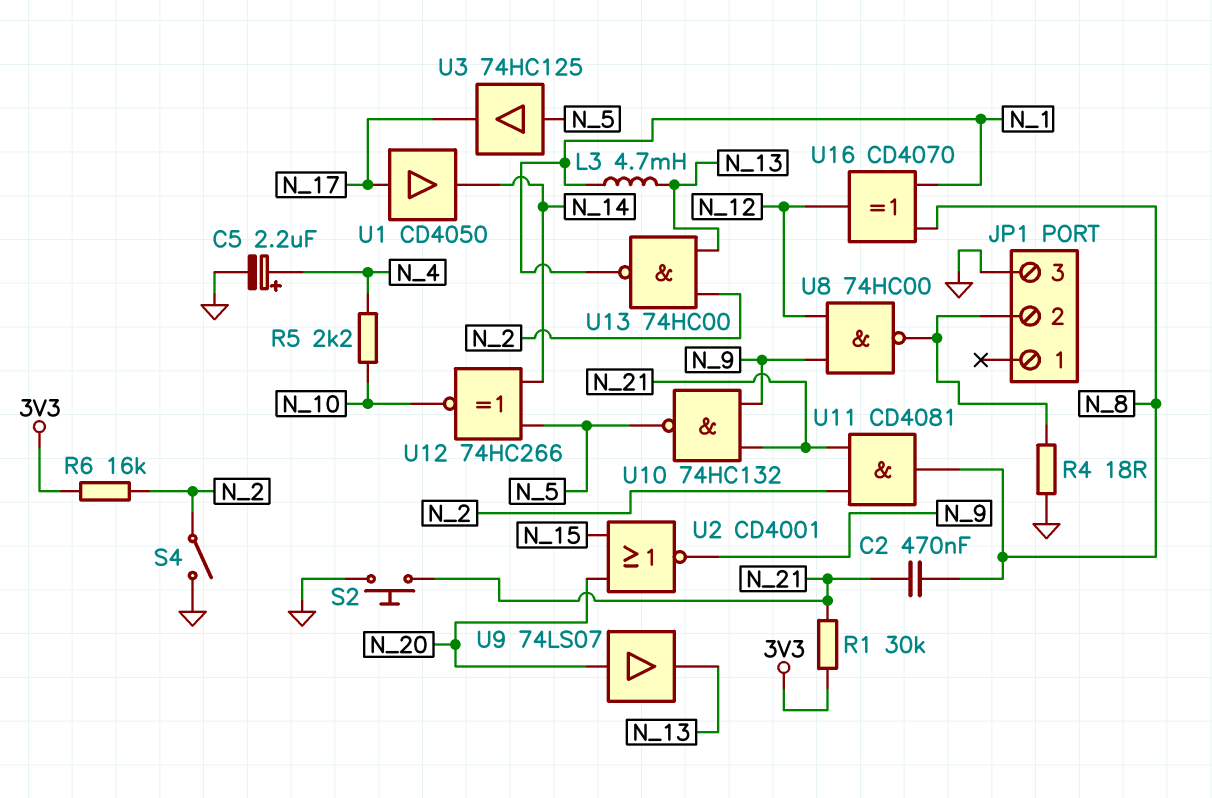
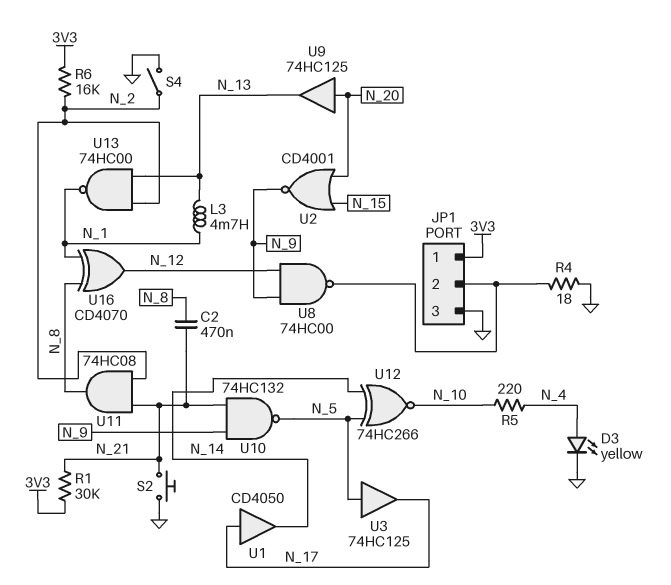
C5: 2.2uF (plus N_4, minus GND) -> none
D3: none -> LED yellow (A N_4, K GND)
JP1 pin 1: none -> 3V3
R5: 2.2k (N_4, N_10) -> 220 (N_4, N_10)
U9: buffer 74LS07 (in N_20, out N_13) -> buffer 74HC125 (in N_20, out N_13)
U11: AND CD4081 (in N_2, in N_21, out N_8) -> AND 74HC08 (in N_2, in N_21, out N_8)

